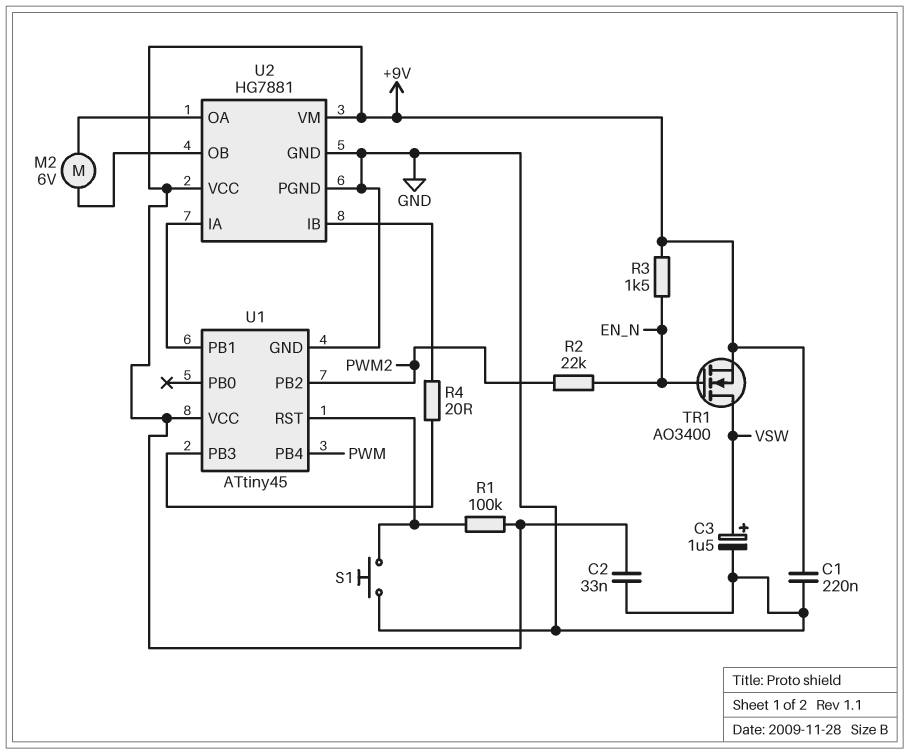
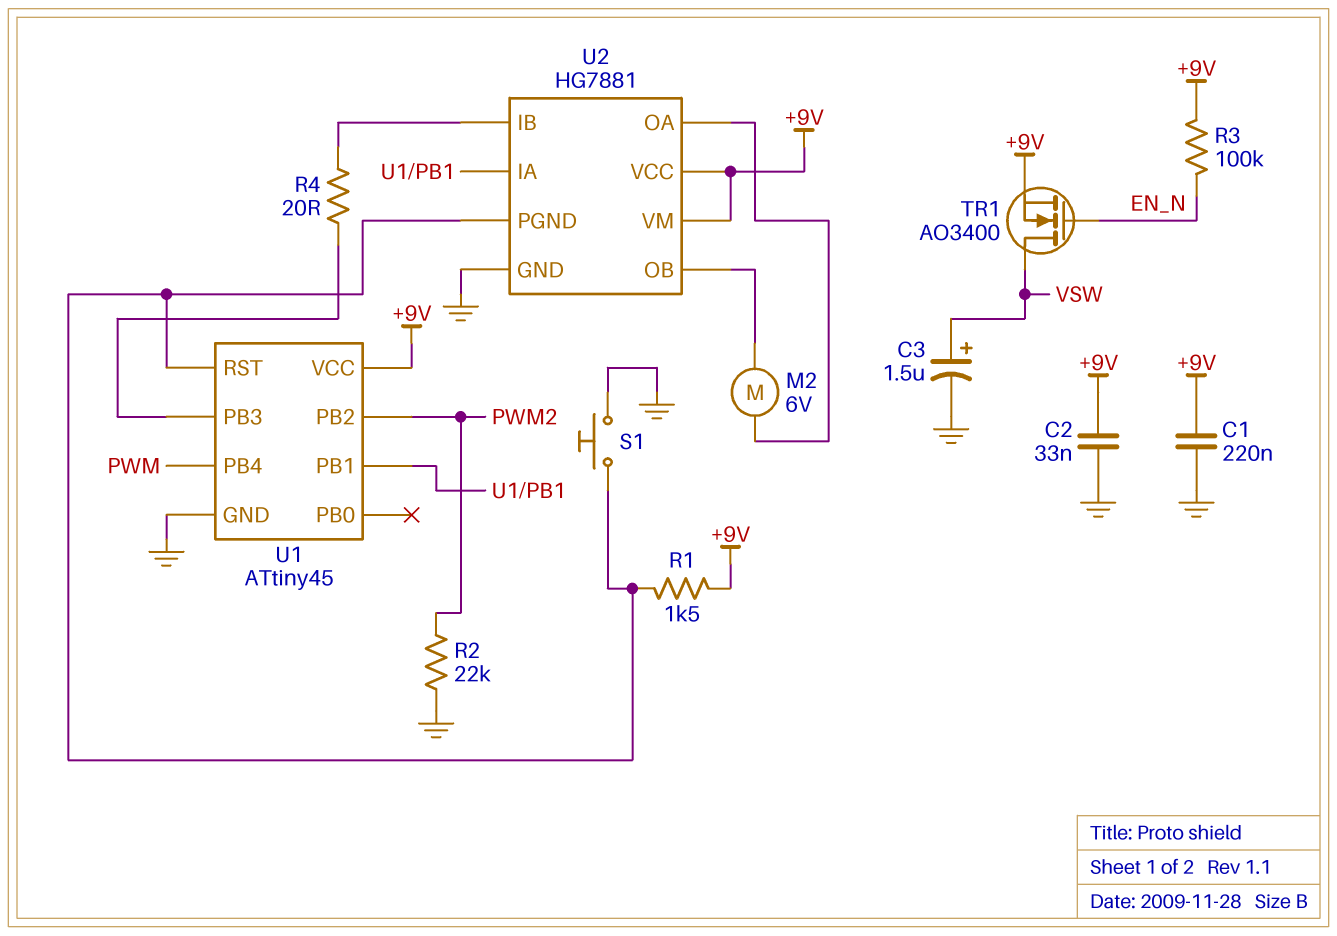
R1: 100k (+9V, U1/RST) -> 1.5k (+9V, U1/RST)
R2: 22k (EN_N, PWM2) -> 22k (GND, PWM2)
R3: 1.5k (+9V, EN_N) -> 100k (+9V, EN_N)
U2 pin PGND: GND -> U1/RST

